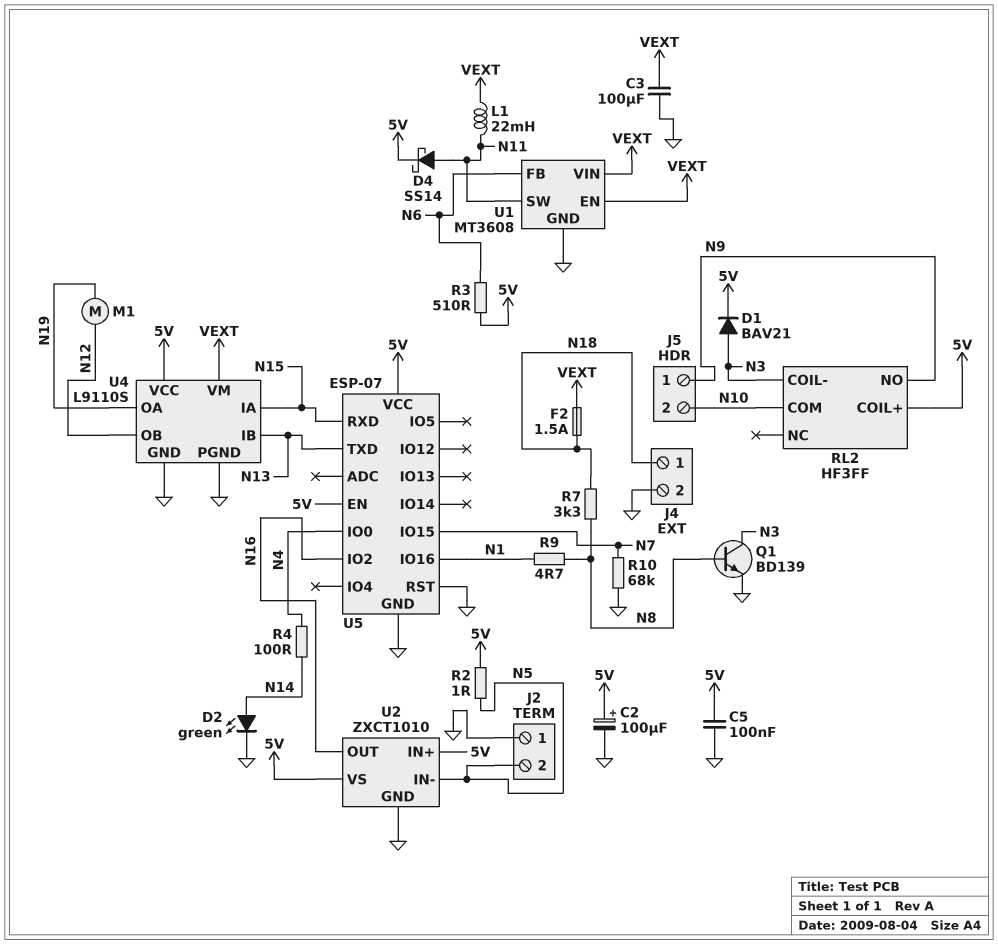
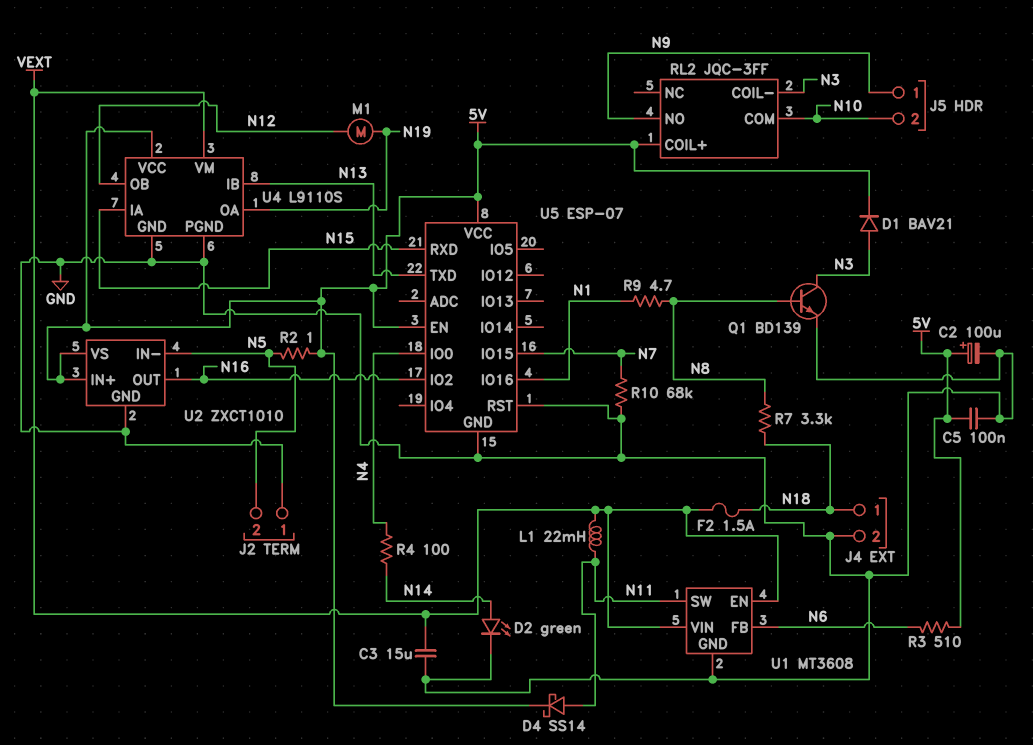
C3: 100uF (GND, VEXT) -> 15uF (GND, VEXT)
RL2: HF3FF -> JQC-3FF

